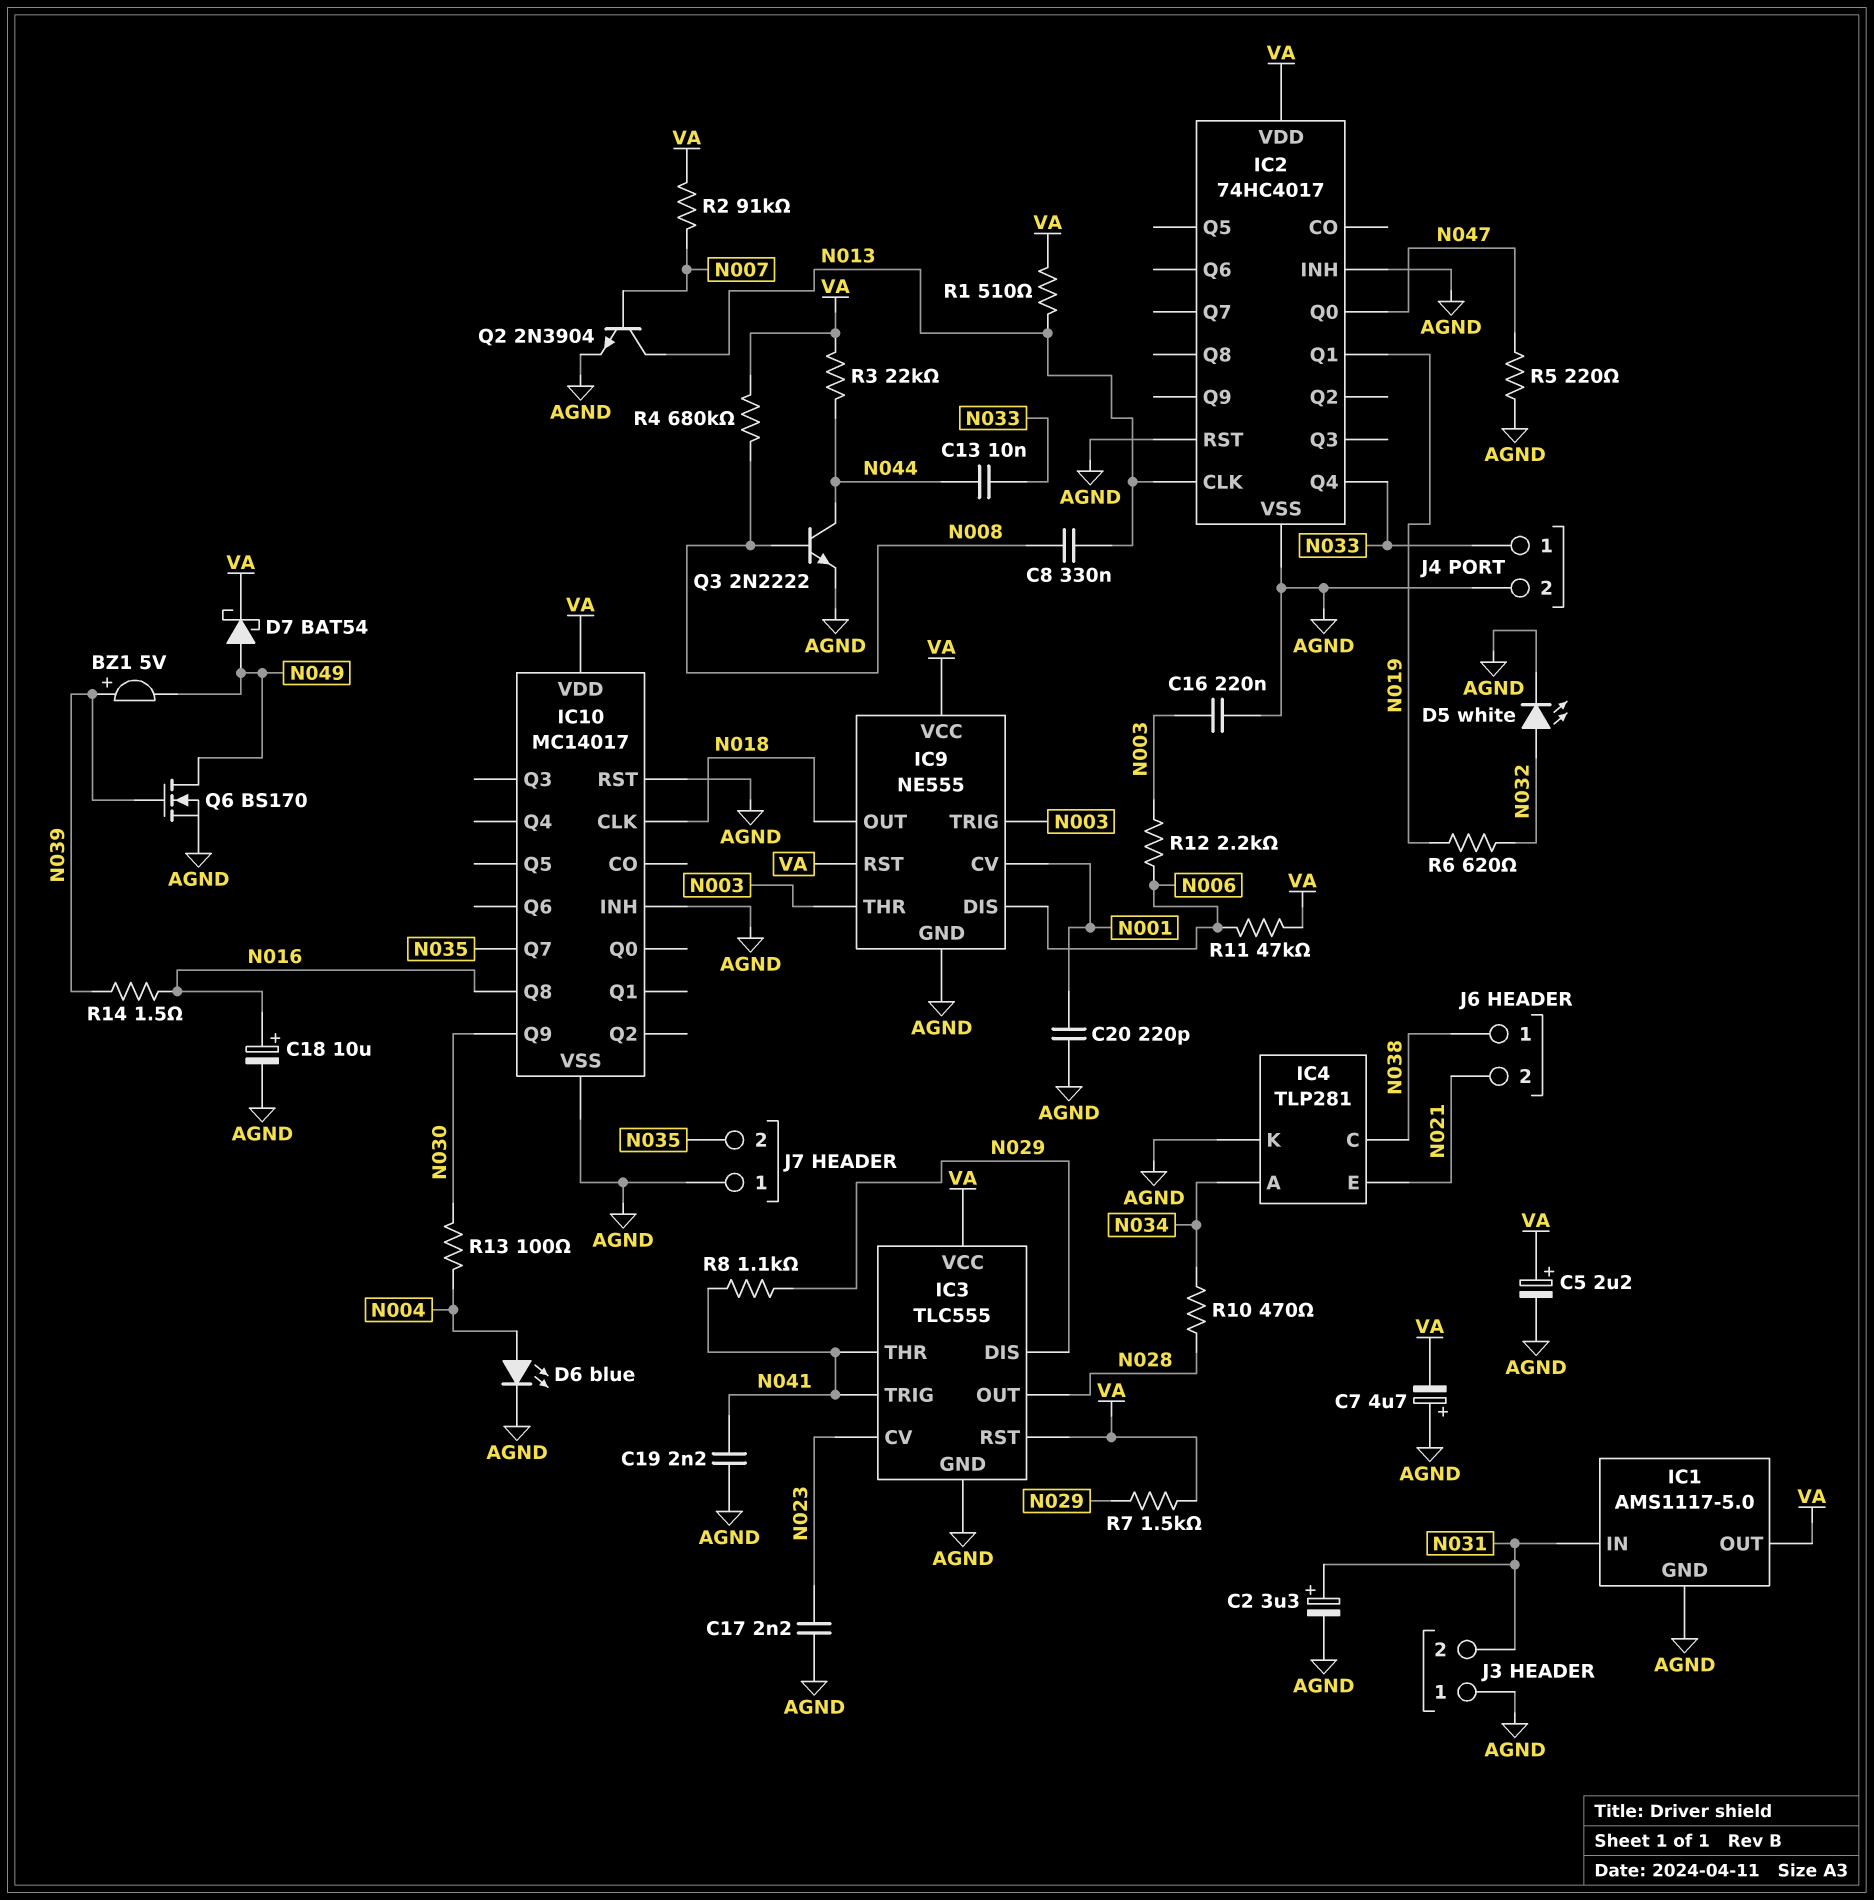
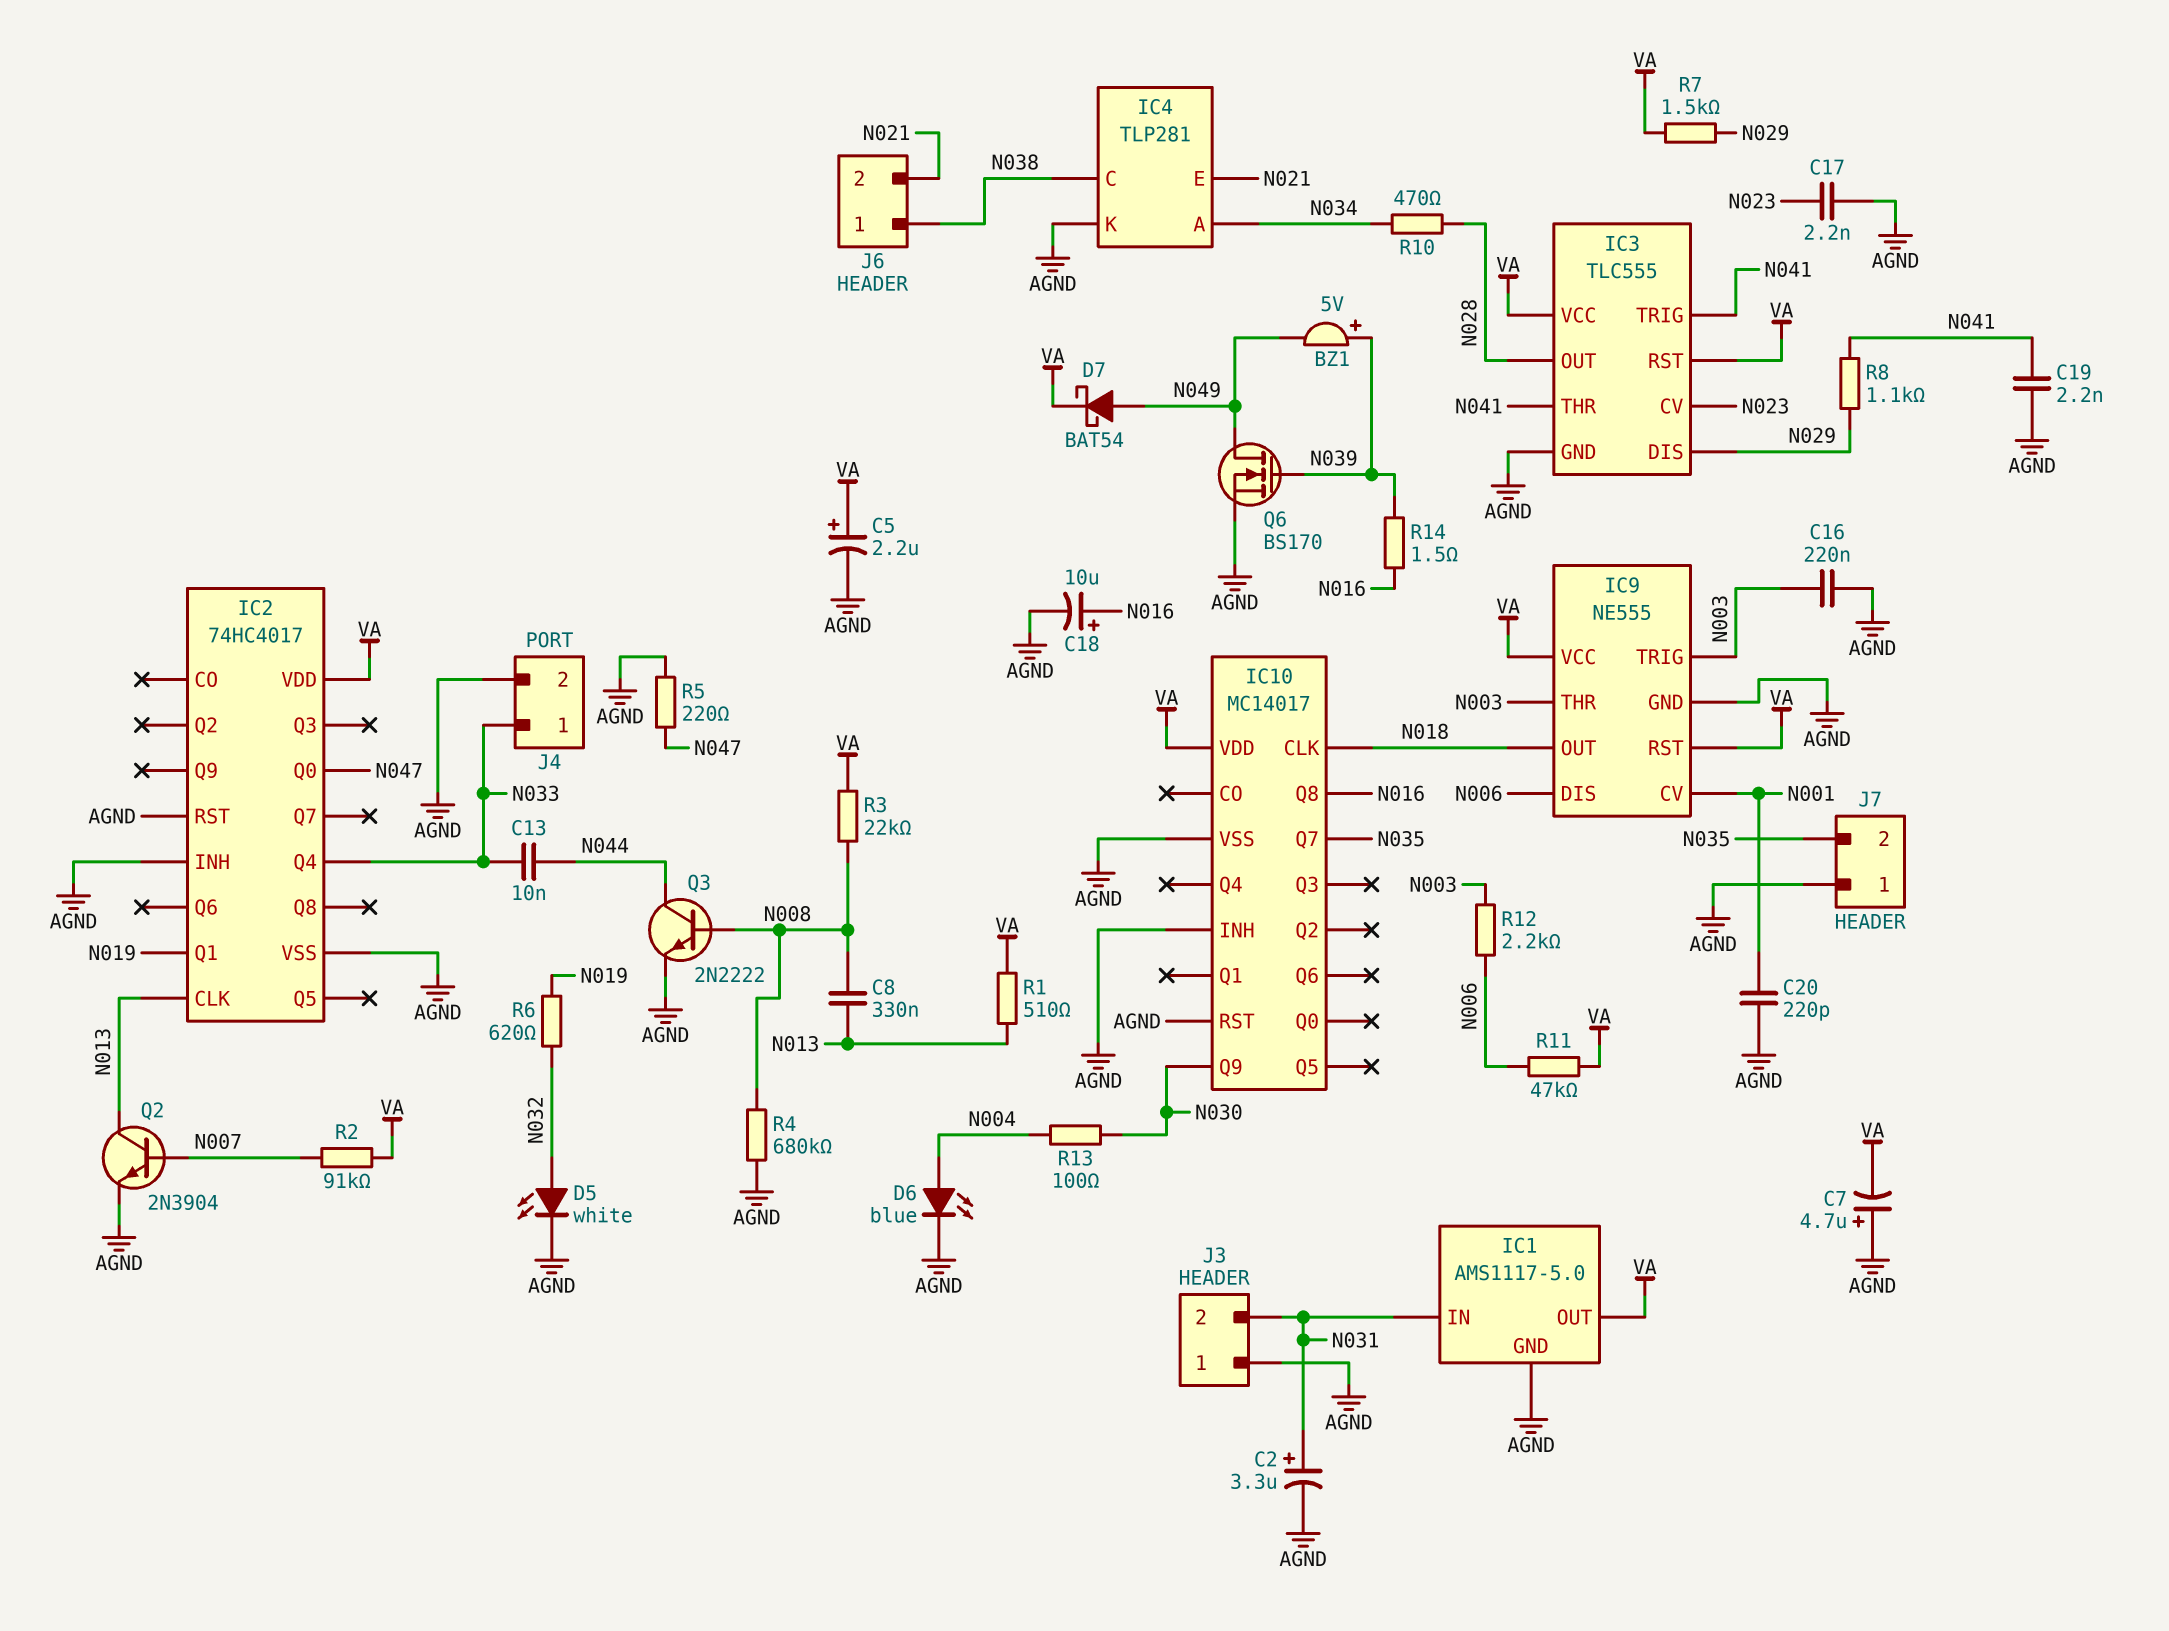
R3: 22k (N044, VA) -> 22k (N008, VA)
R4: 680k (N008, VA) -> 680k (AGND, N008)

